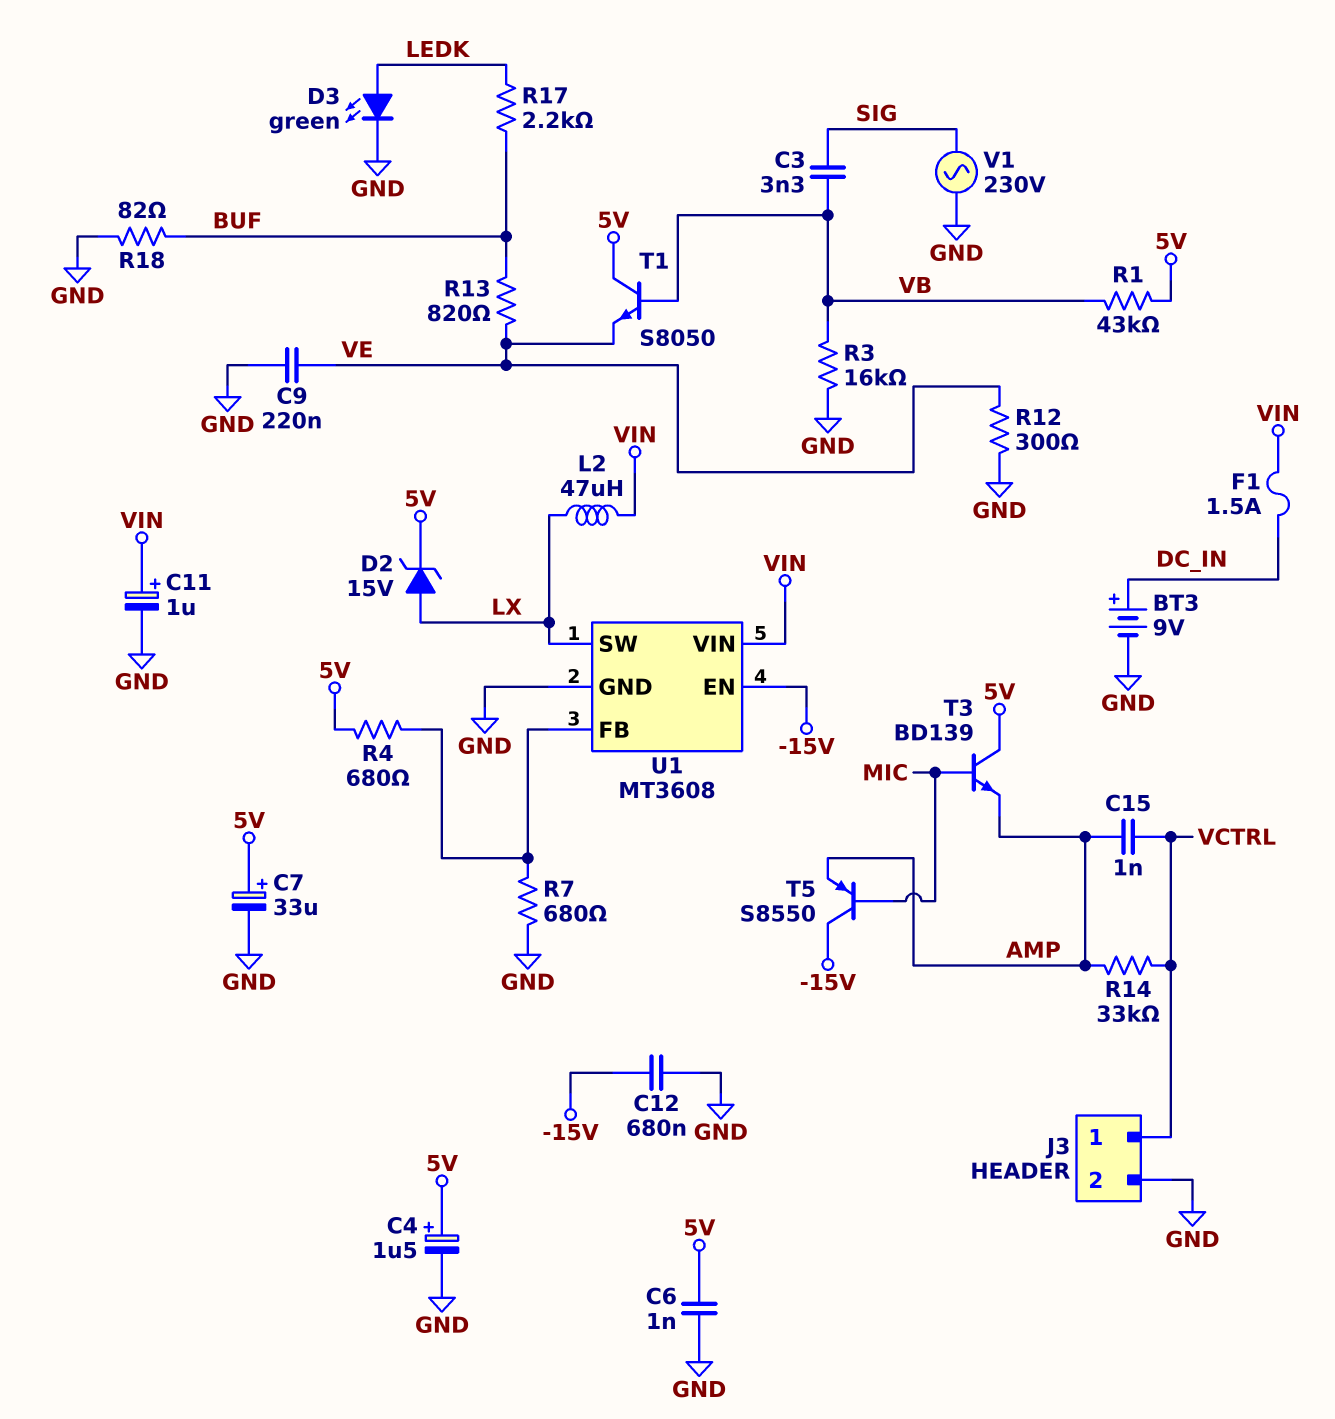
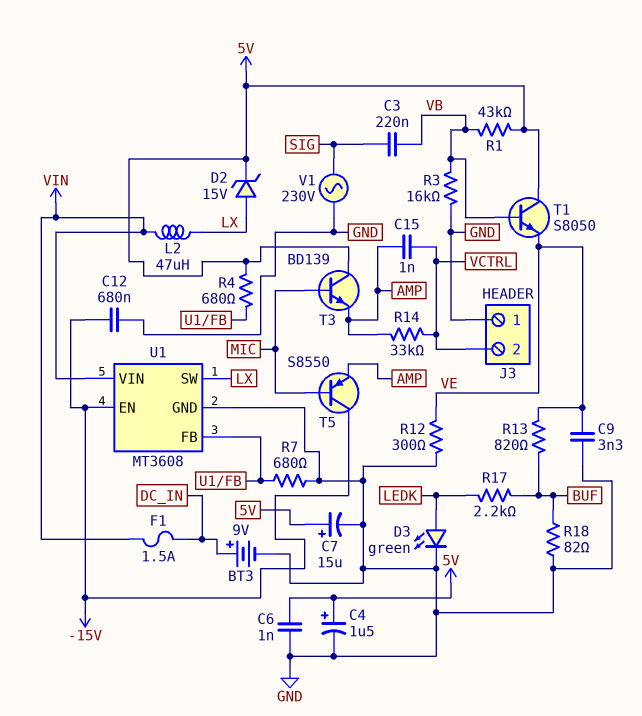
C3: 3.3nF (SIG, VB) -> 220nF (SIG, VB)
C7: 33uF (plus 5V, minus GND) -> 15uF (plus 5V, minus GND)
C9: 220nF (GND, VE) -> 3.3nF (GND, VE)
C11: 1uF (plus VIN, minus GND) -> none
J3 pin 1: VCTRL -> GND
J3 pin 2: GND -> VCTRL

